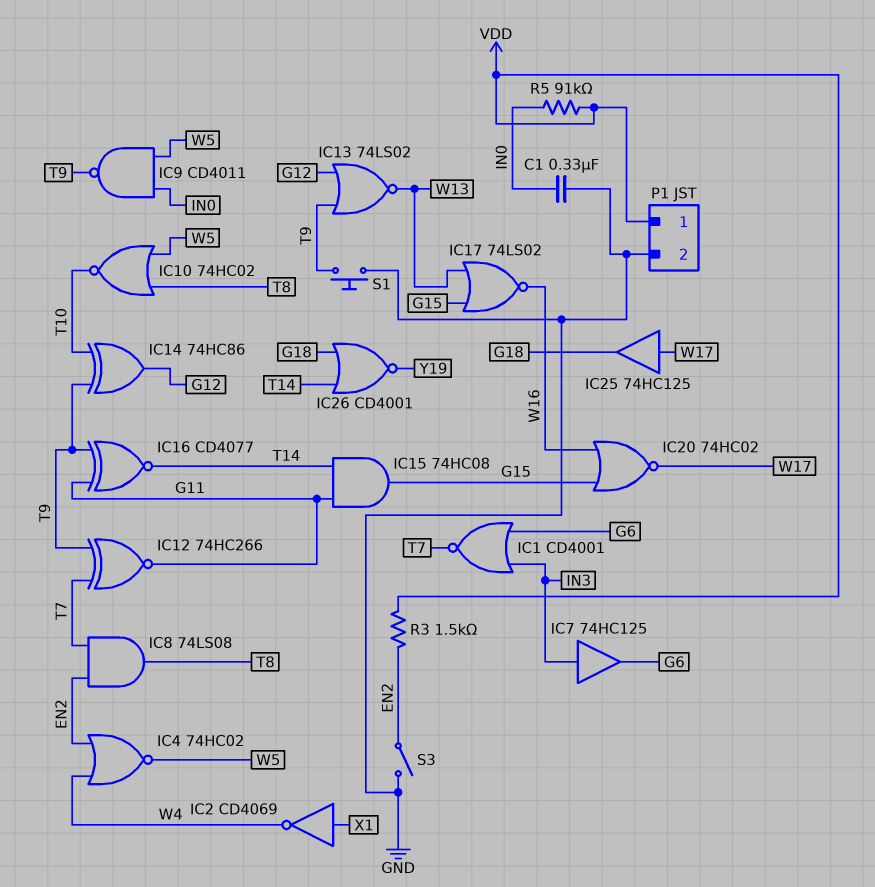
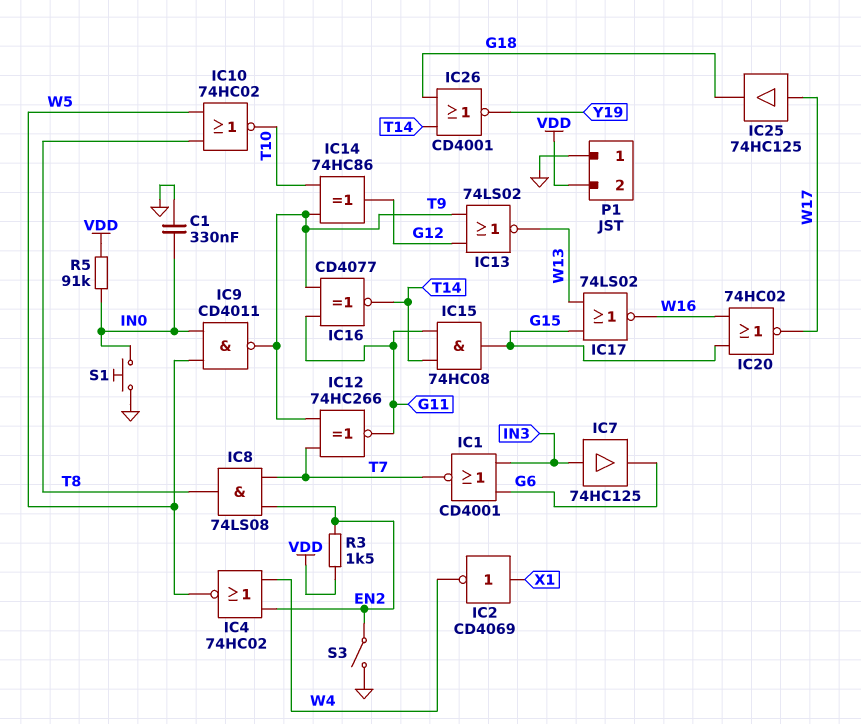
P1 pin 1: VDD -> GND
P1 pin 2: GND -> VDD
S1: button (GND, T9) -> button (GND, IN0)

